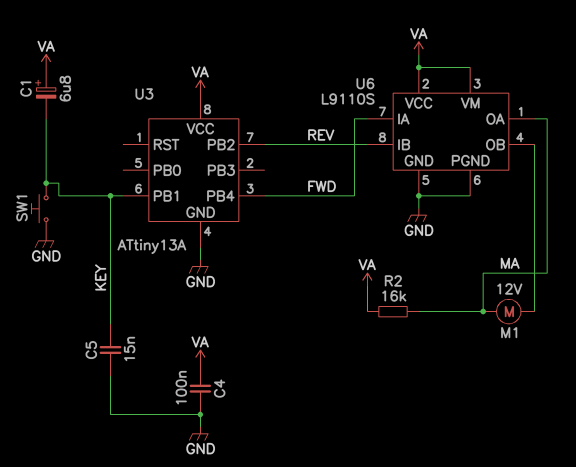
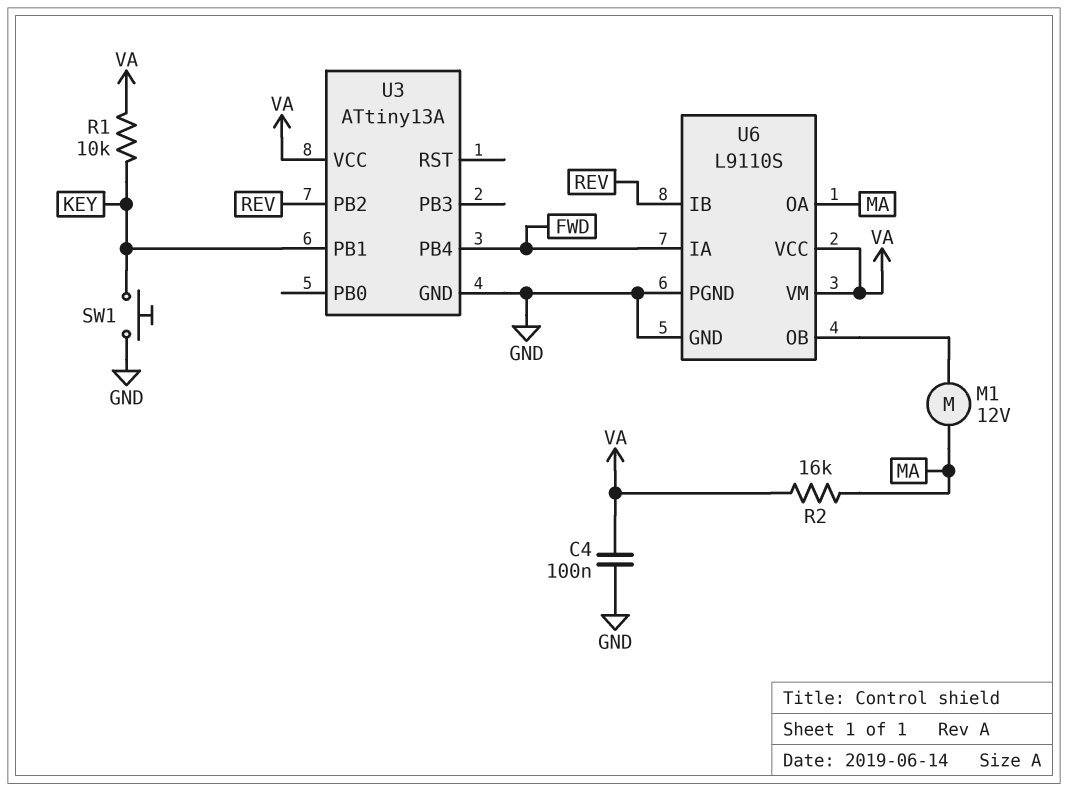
C1: 6.8uF (plus VA, minus KEY) -> none
C5: 15nF (GND, KEY) -> none
R1: none -> 10k (KEY, VA)

